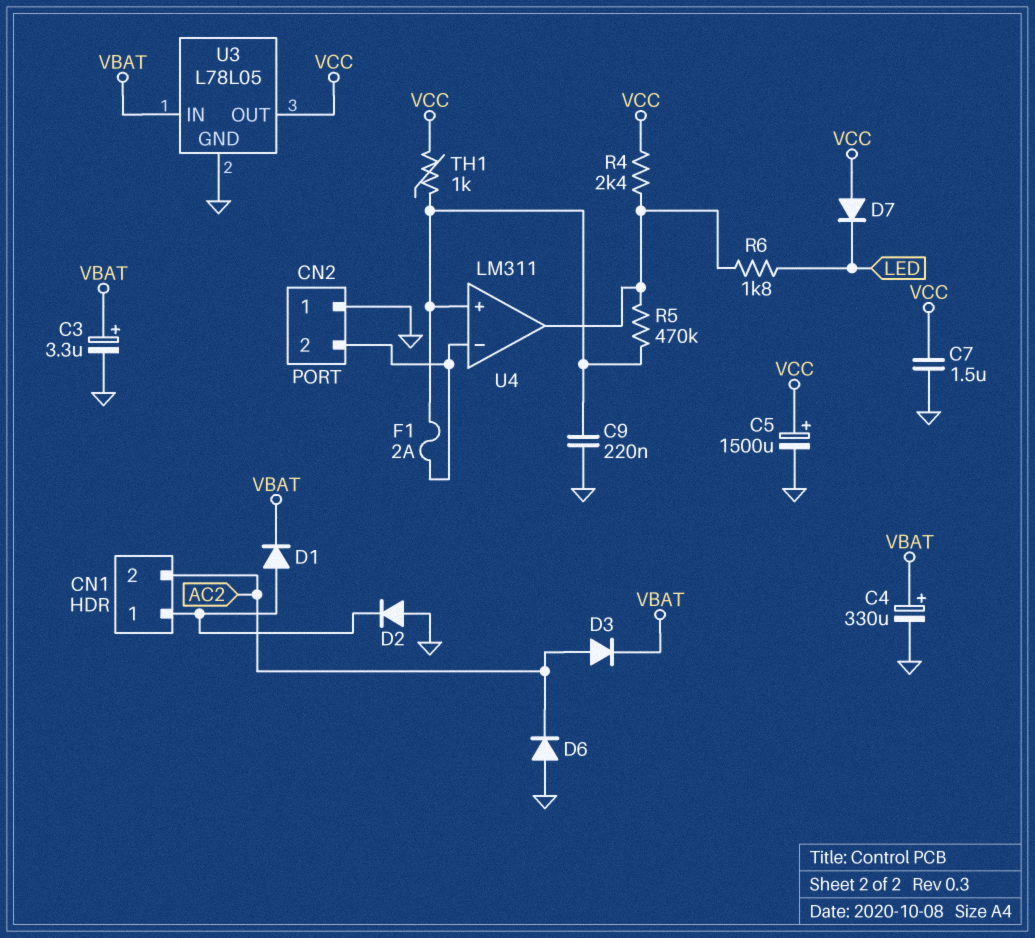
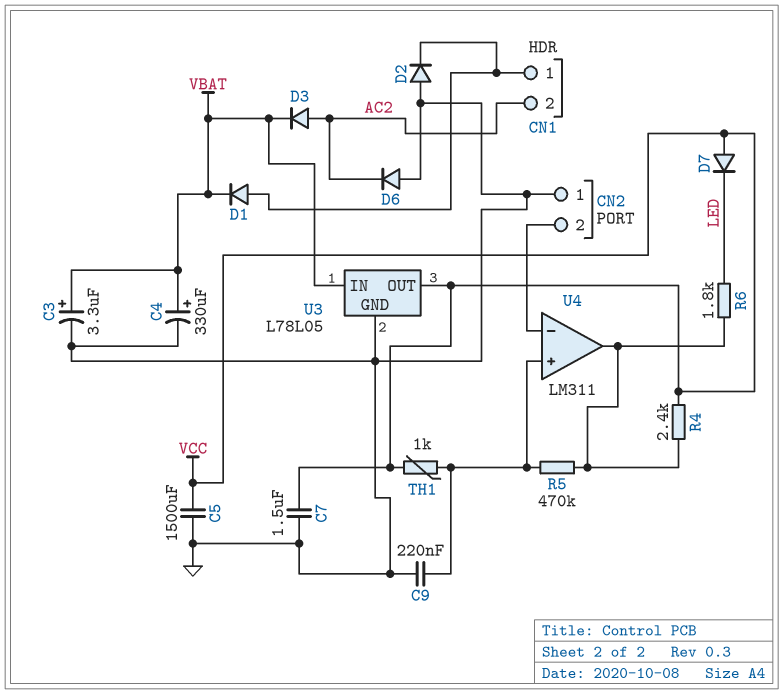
C5: 1500uF (plus VCC, minus GND) -> 1500uF (GND, VCC)
F1: 2A (CN2/2, U4/in+) -> none

